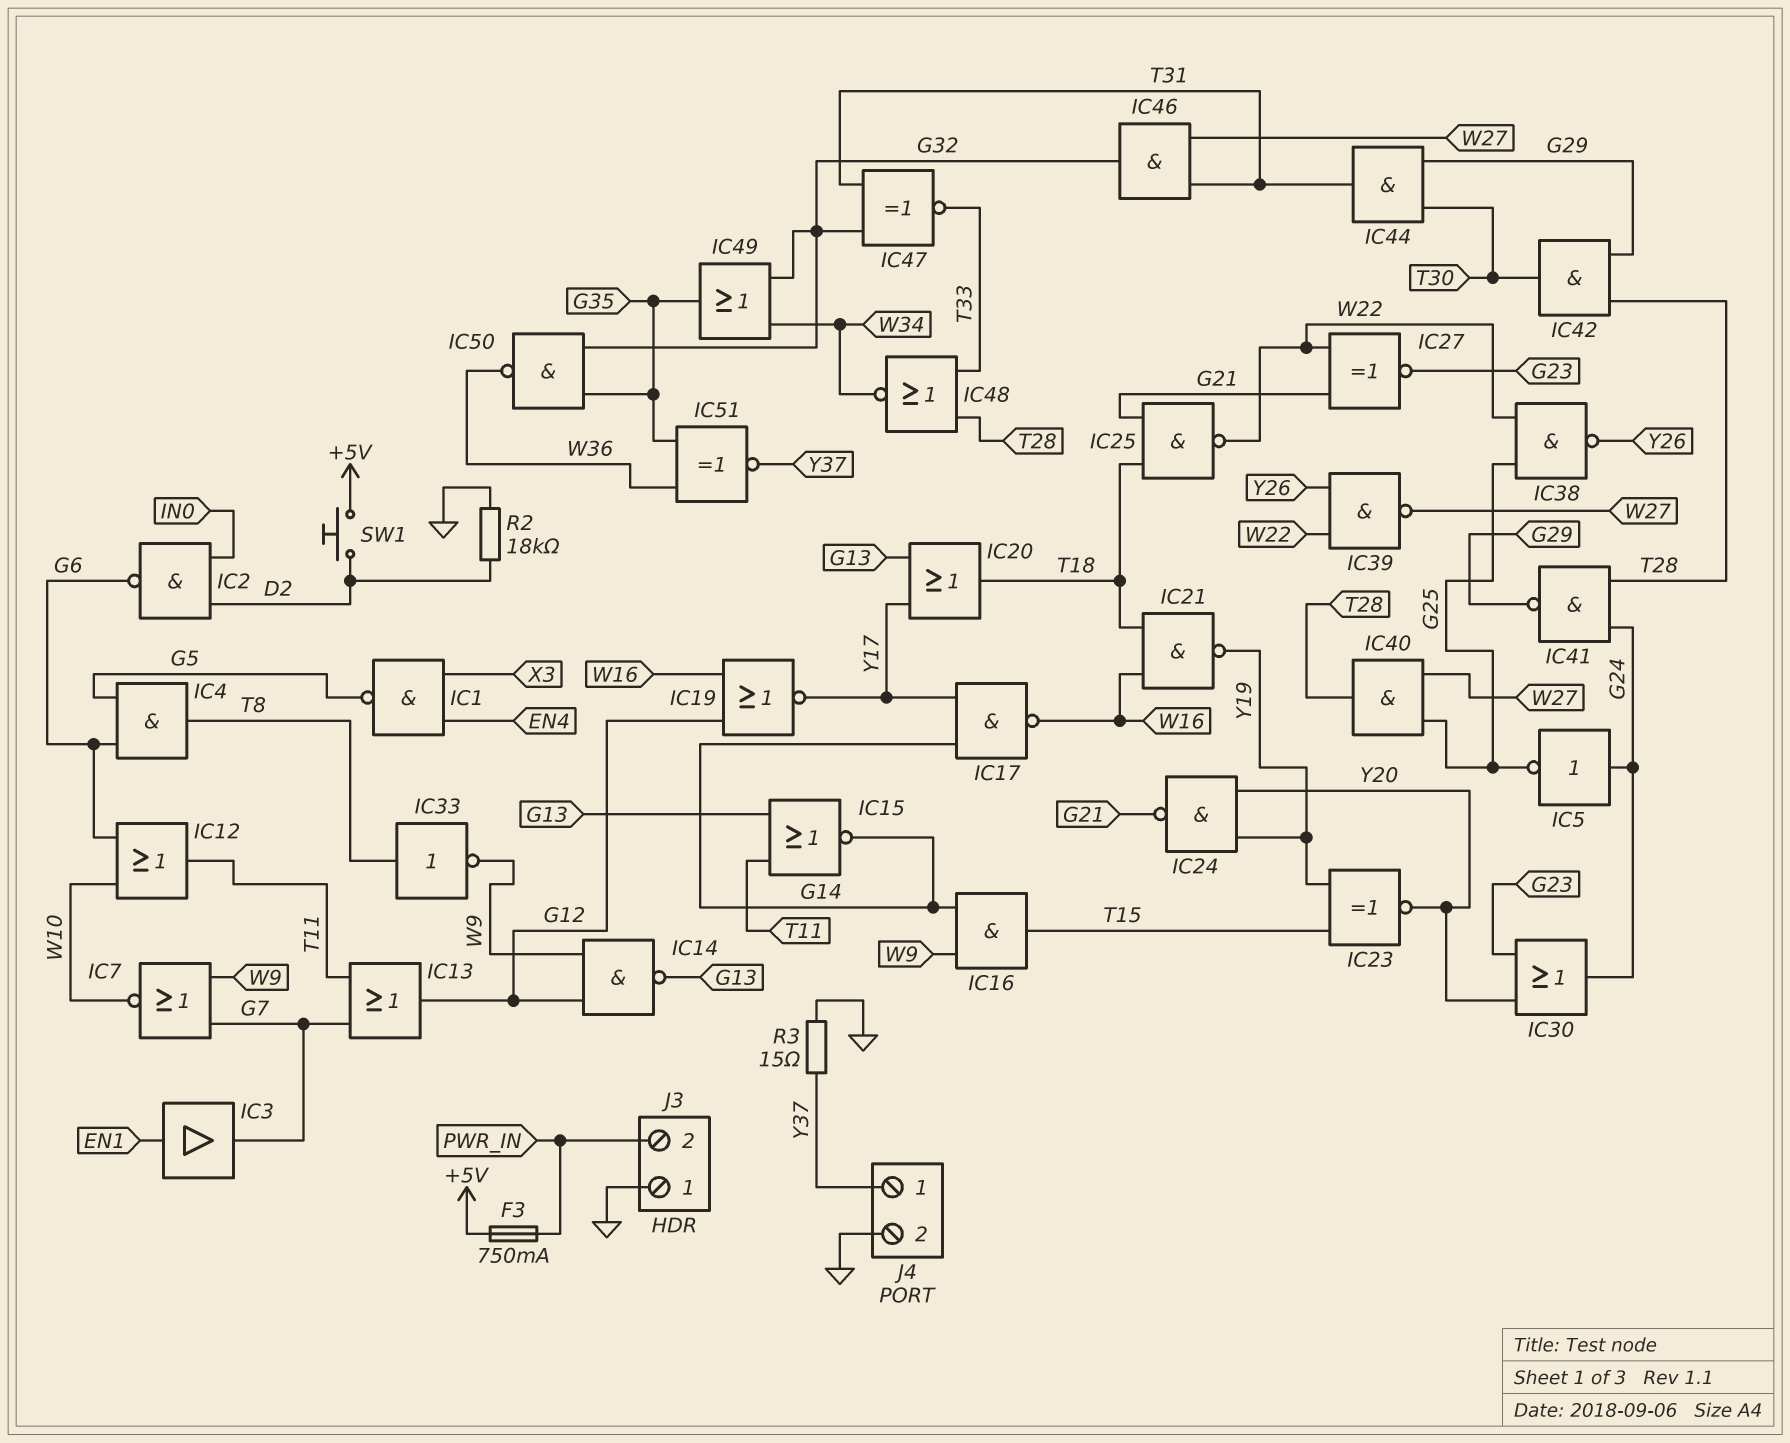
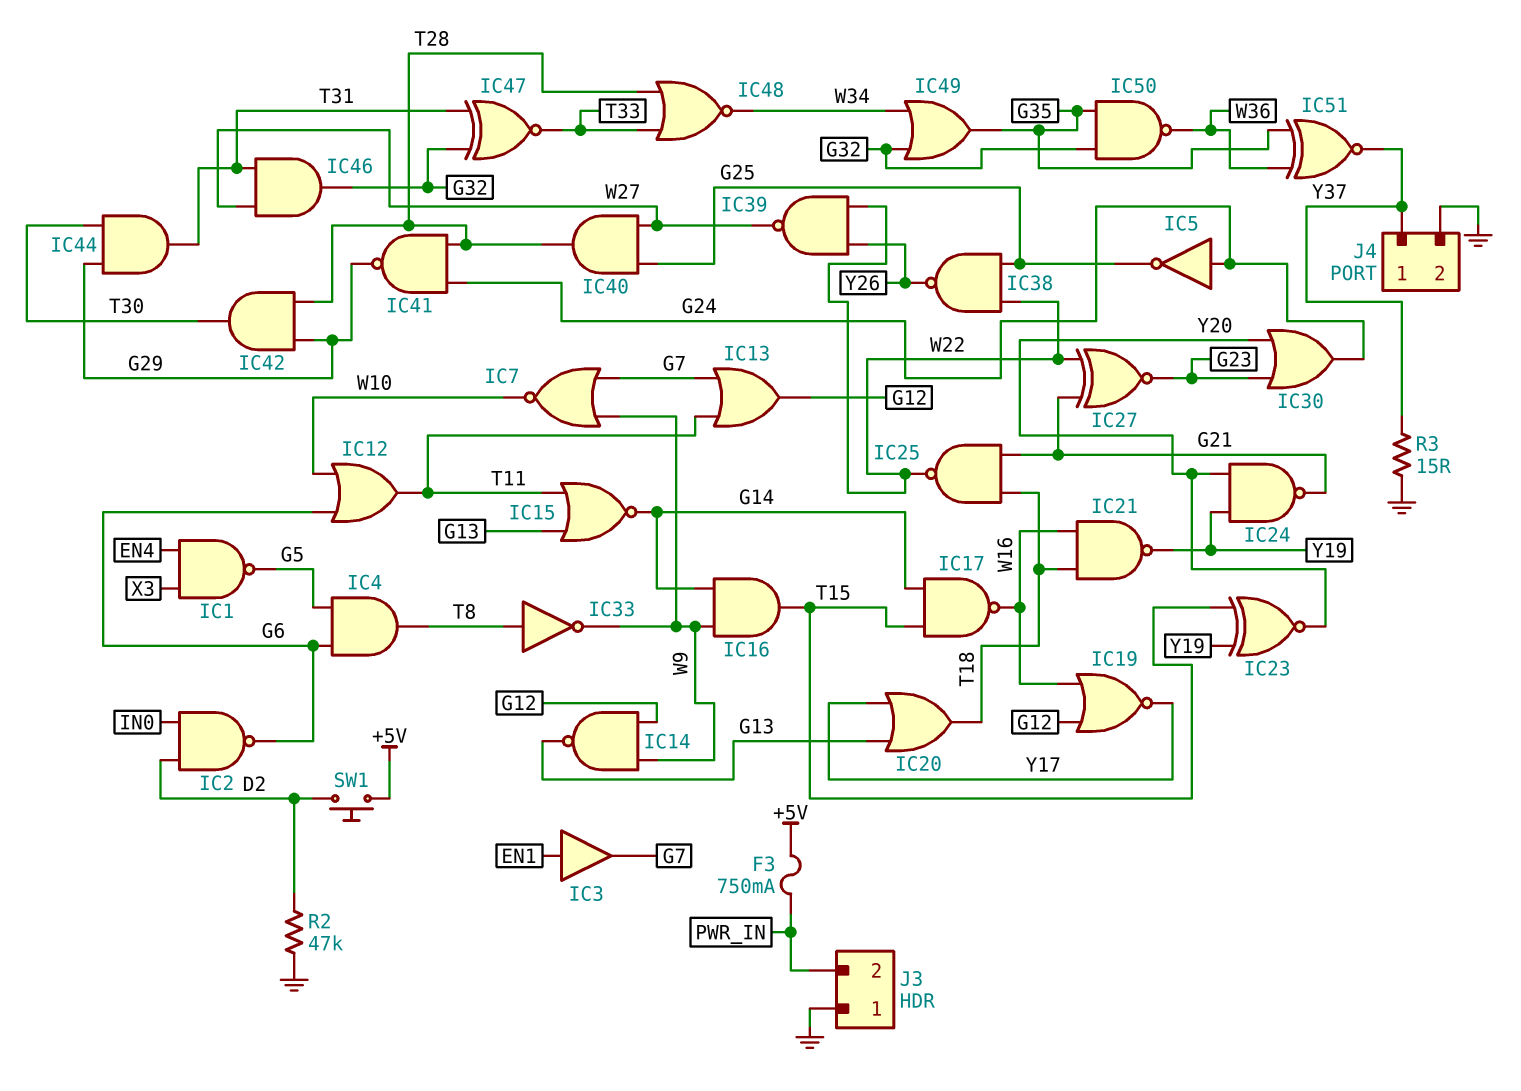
IC17: NAND (in G14, in Y17, out W16) -> NAND (in G14, in T15, out W16)
R2: 18k (D2, GND) -> 47k (D2, GND)

